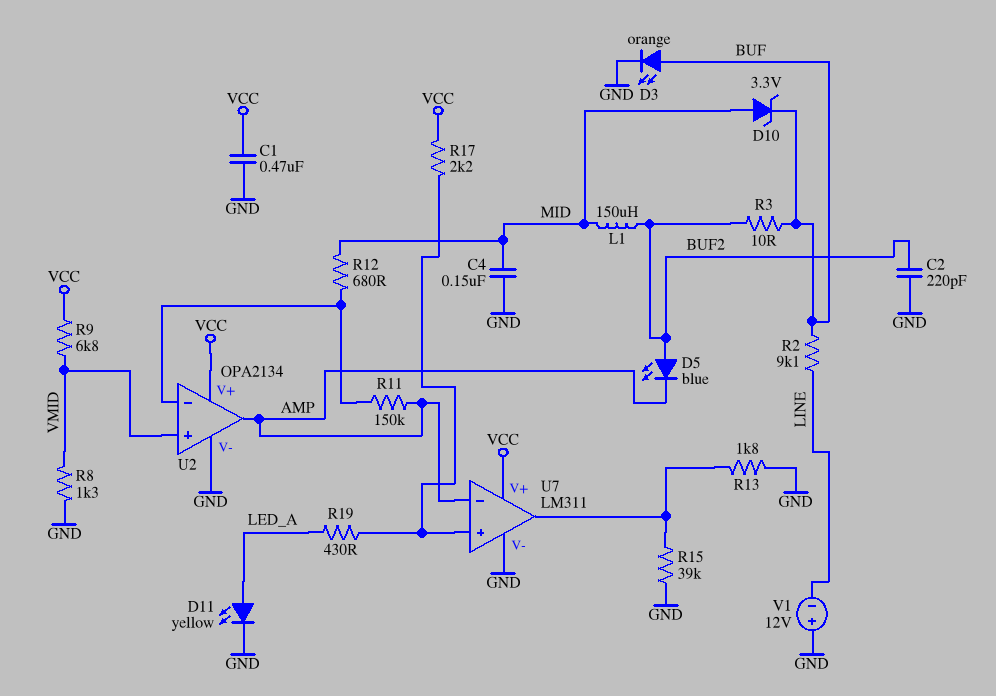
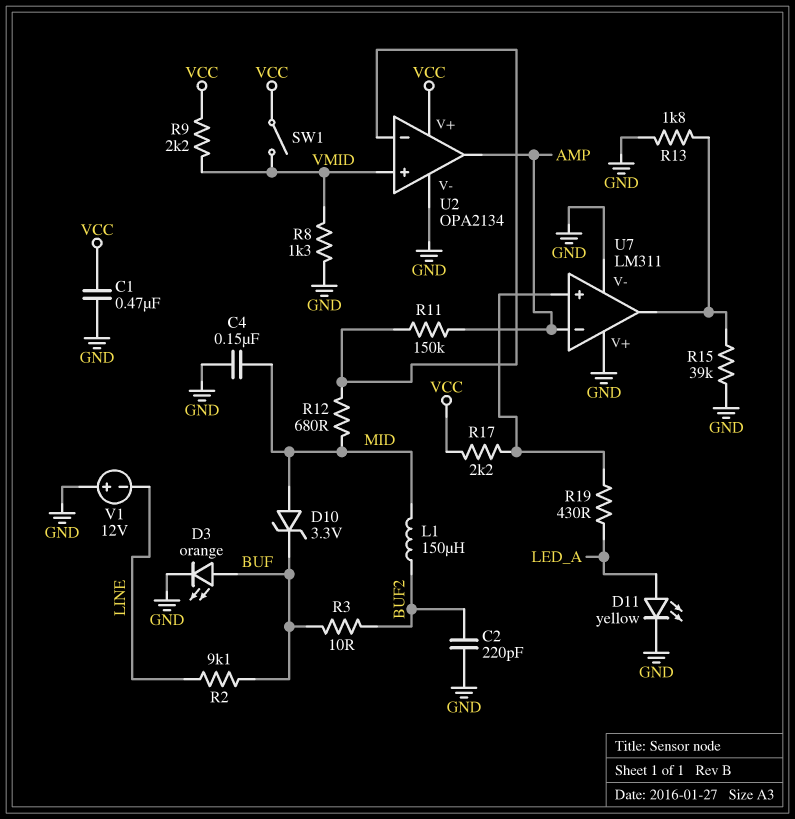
D5: LED blue (A BUF2, K AMP) -> none
R9: 6.8k (VCC, VMID) -> 2.2k (VCC, VMID)
SW1: none -> switch (VCC, VMID)
U7 pin V+: VCC -> GND

